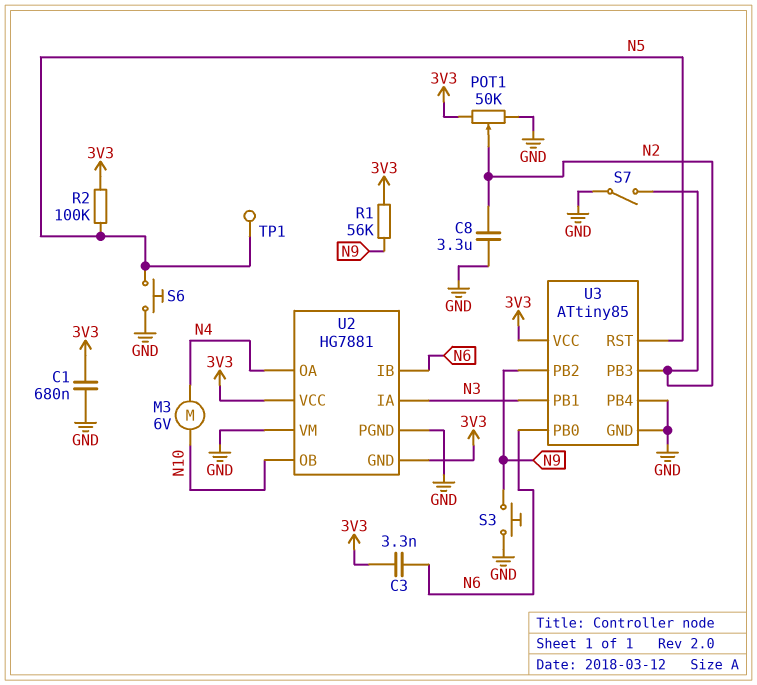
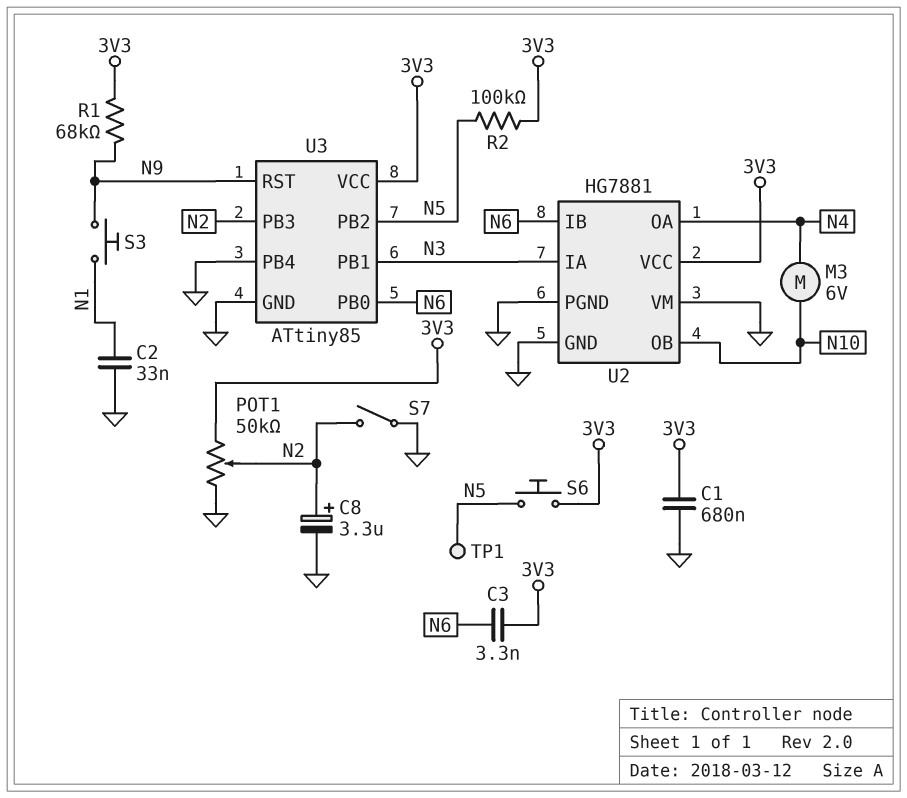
C2: none -> 33nF (GND, N1)
C8: 3.3uF (GND, N2) -> 3.3uF (plus N2, minus GND)
R1: 56k (3V3, N9) -> 68k (3V3, N9)
S3: button (GND, N9) -> button (N1, N9)
S6: button (GND, N5) -> button (3V3, N5)
U2 pin GND: 3V3 -> GND
U3 pin PB2: N9 -> N5
U3 pin RST: N5 -> N9

